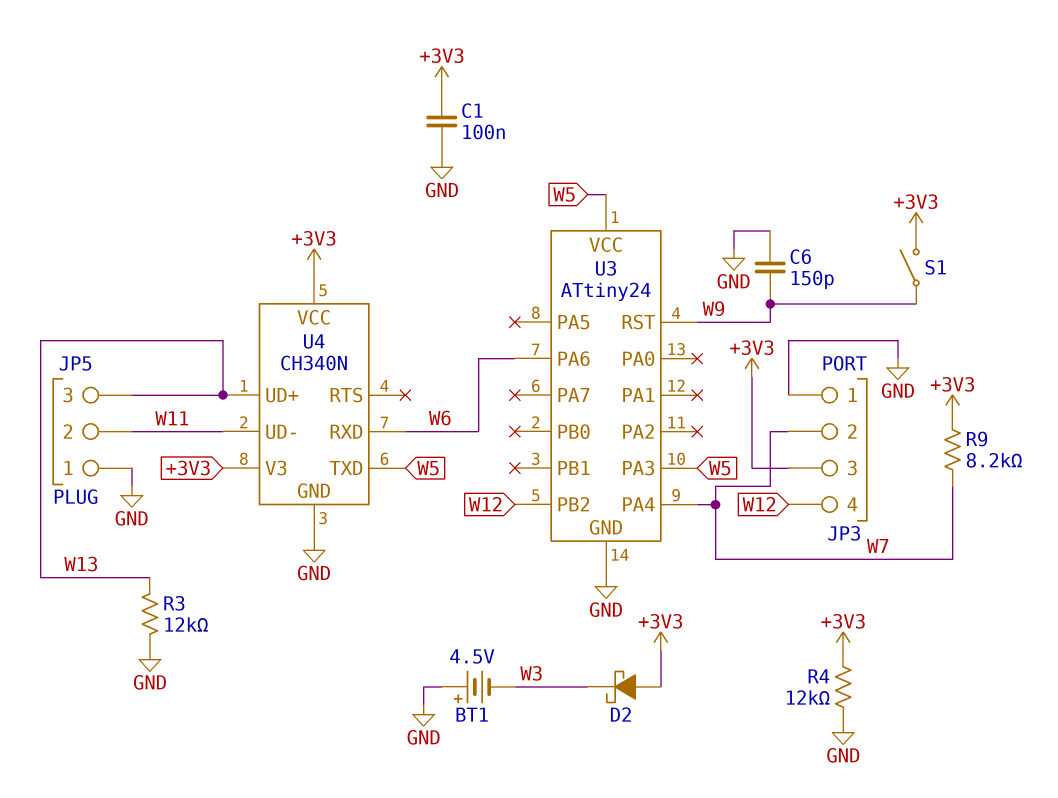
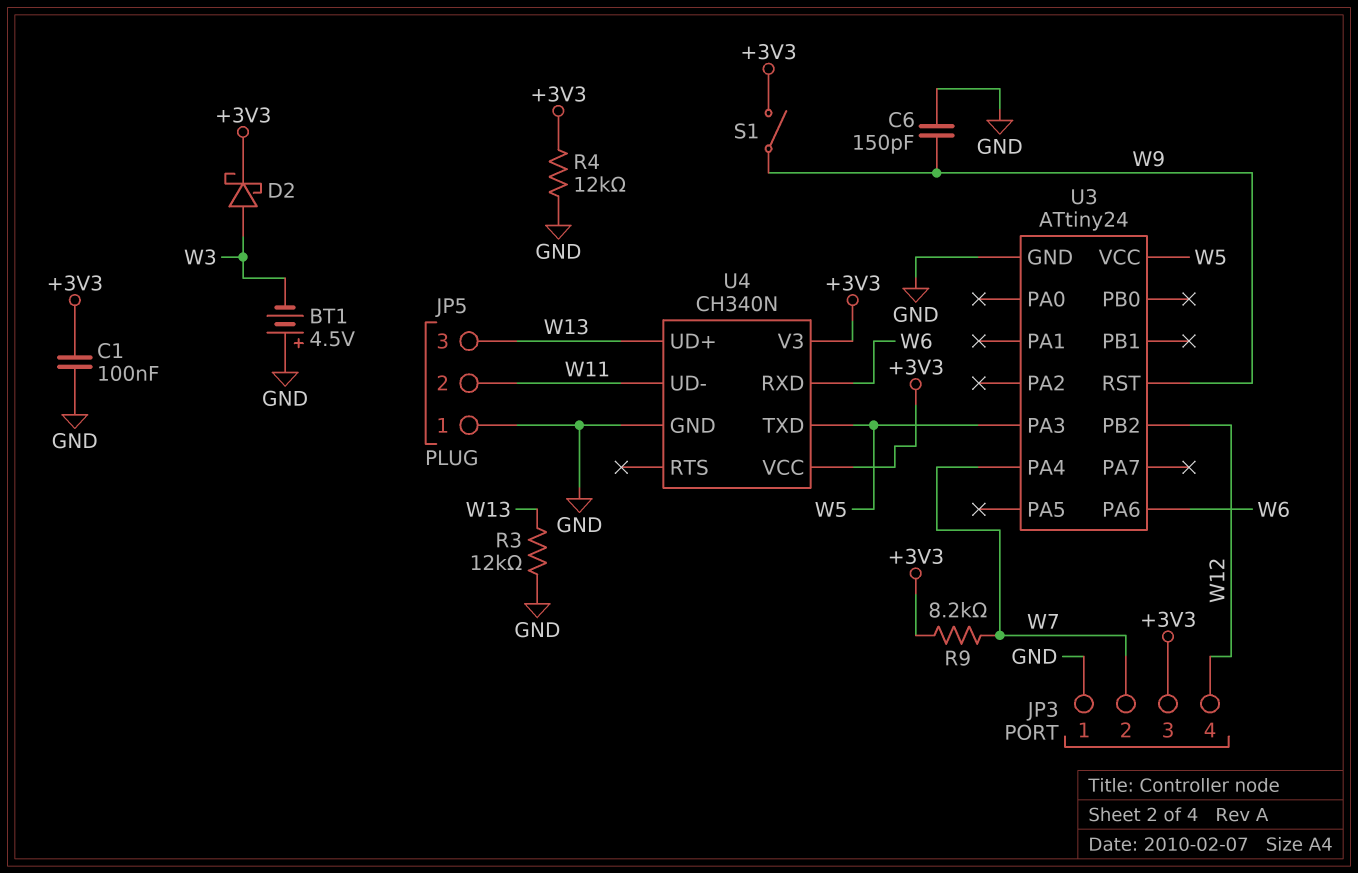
D2: schottky (A +3V3, K W3) -> schottky (A W3, K +3V3)

